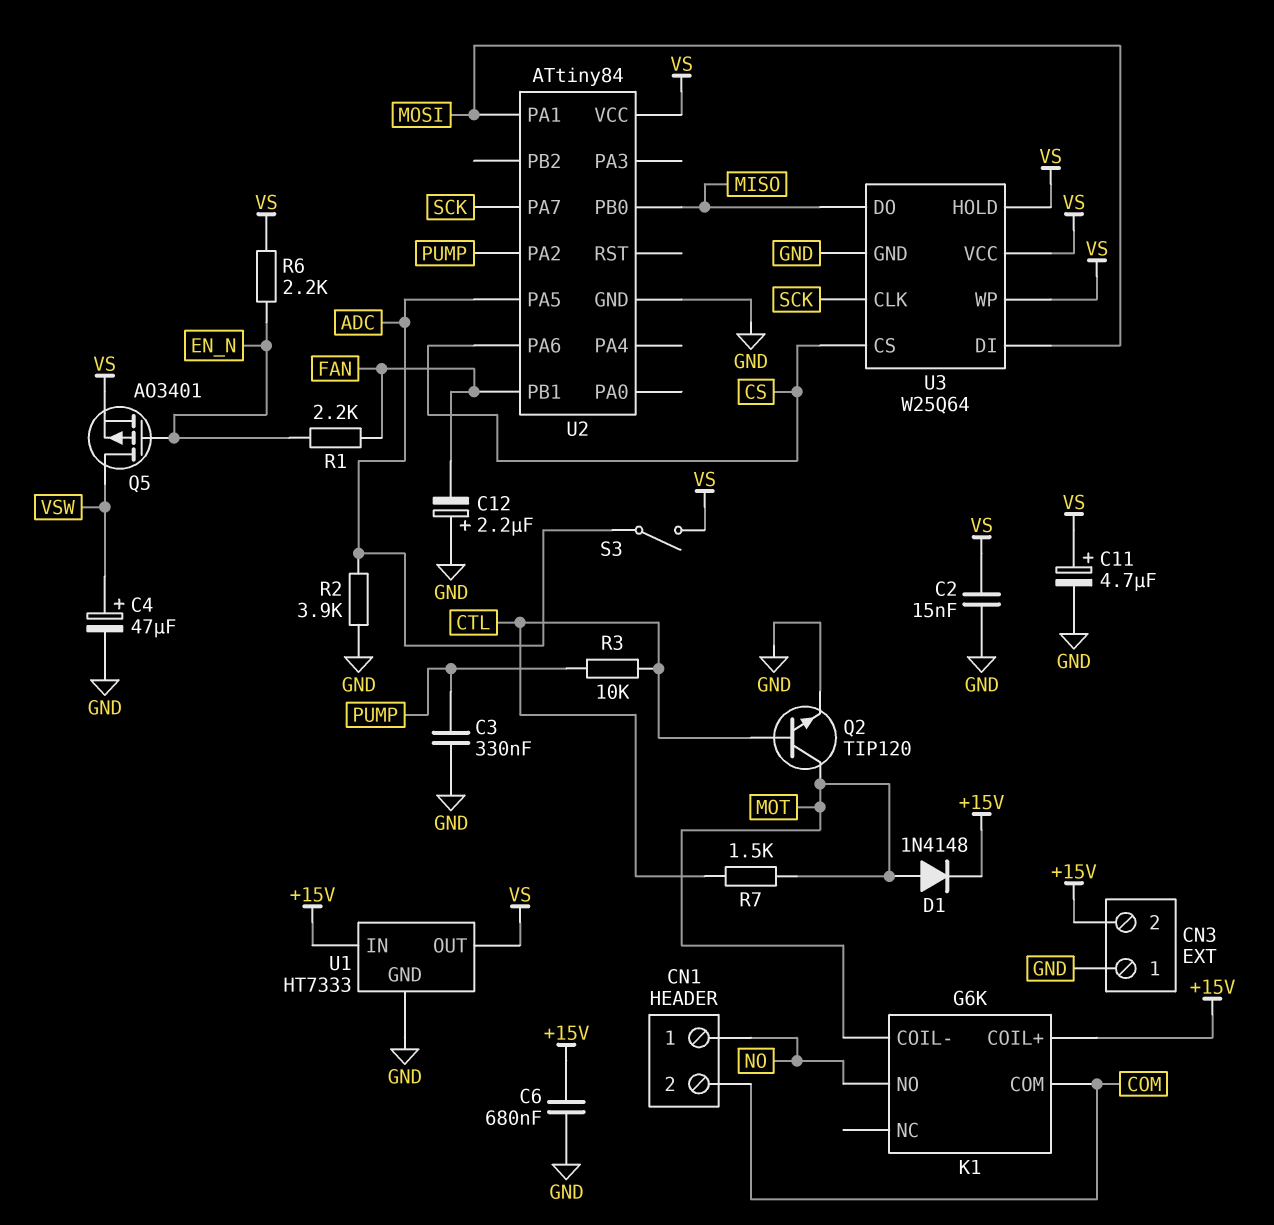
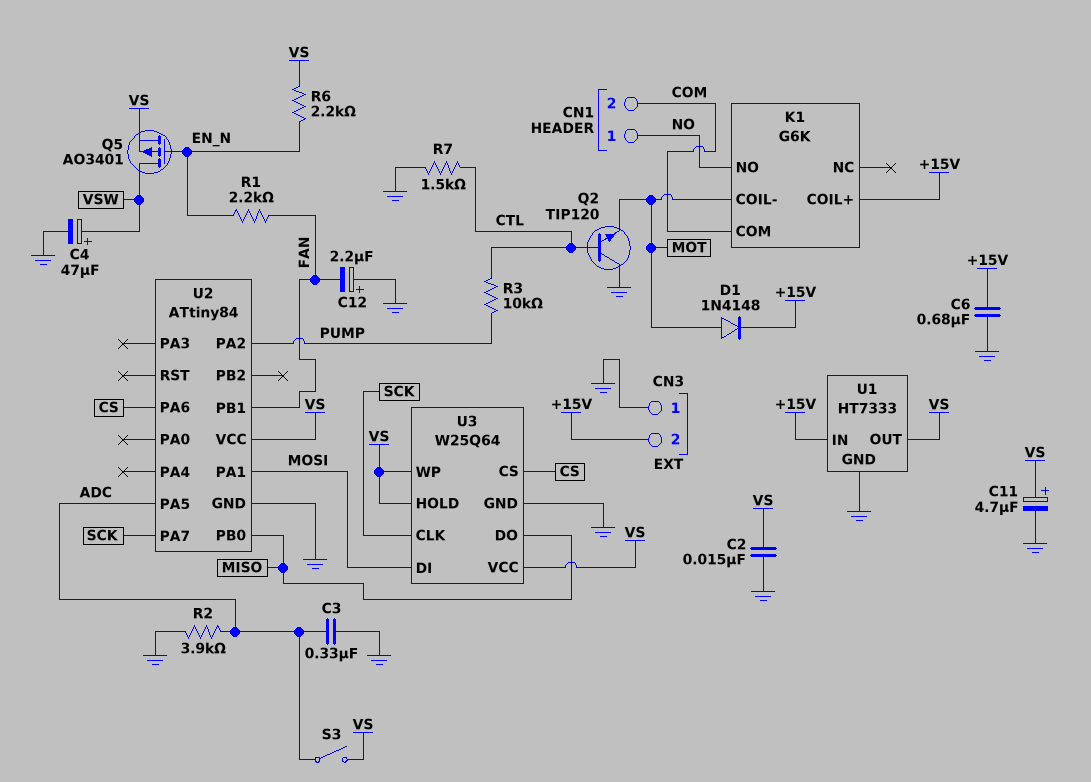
C3: 330nF (GND, PUMP) -> 330nF (ADC, GND)
Q2: NPN TIP120 (B CTL, C MOT, E GND) -> NPN TIP120 (B CTL, C GND, E MOT)
R7: 1.5k (CTL, MOT) -> 1.5k (CTL, GND)

